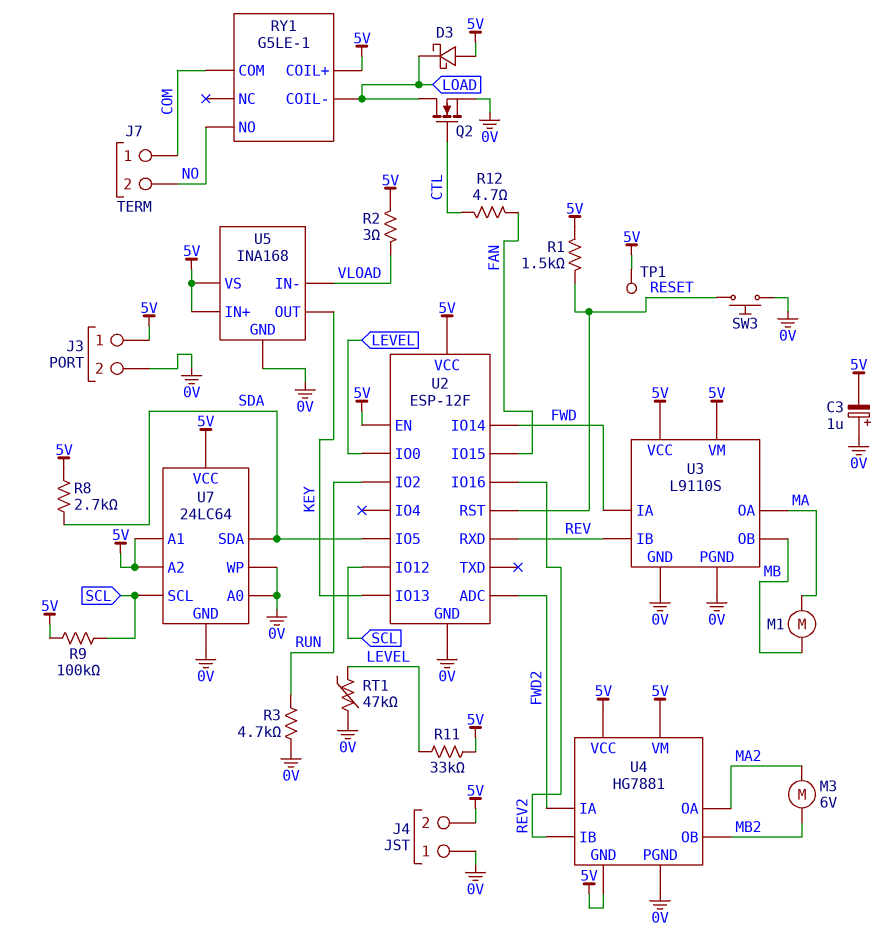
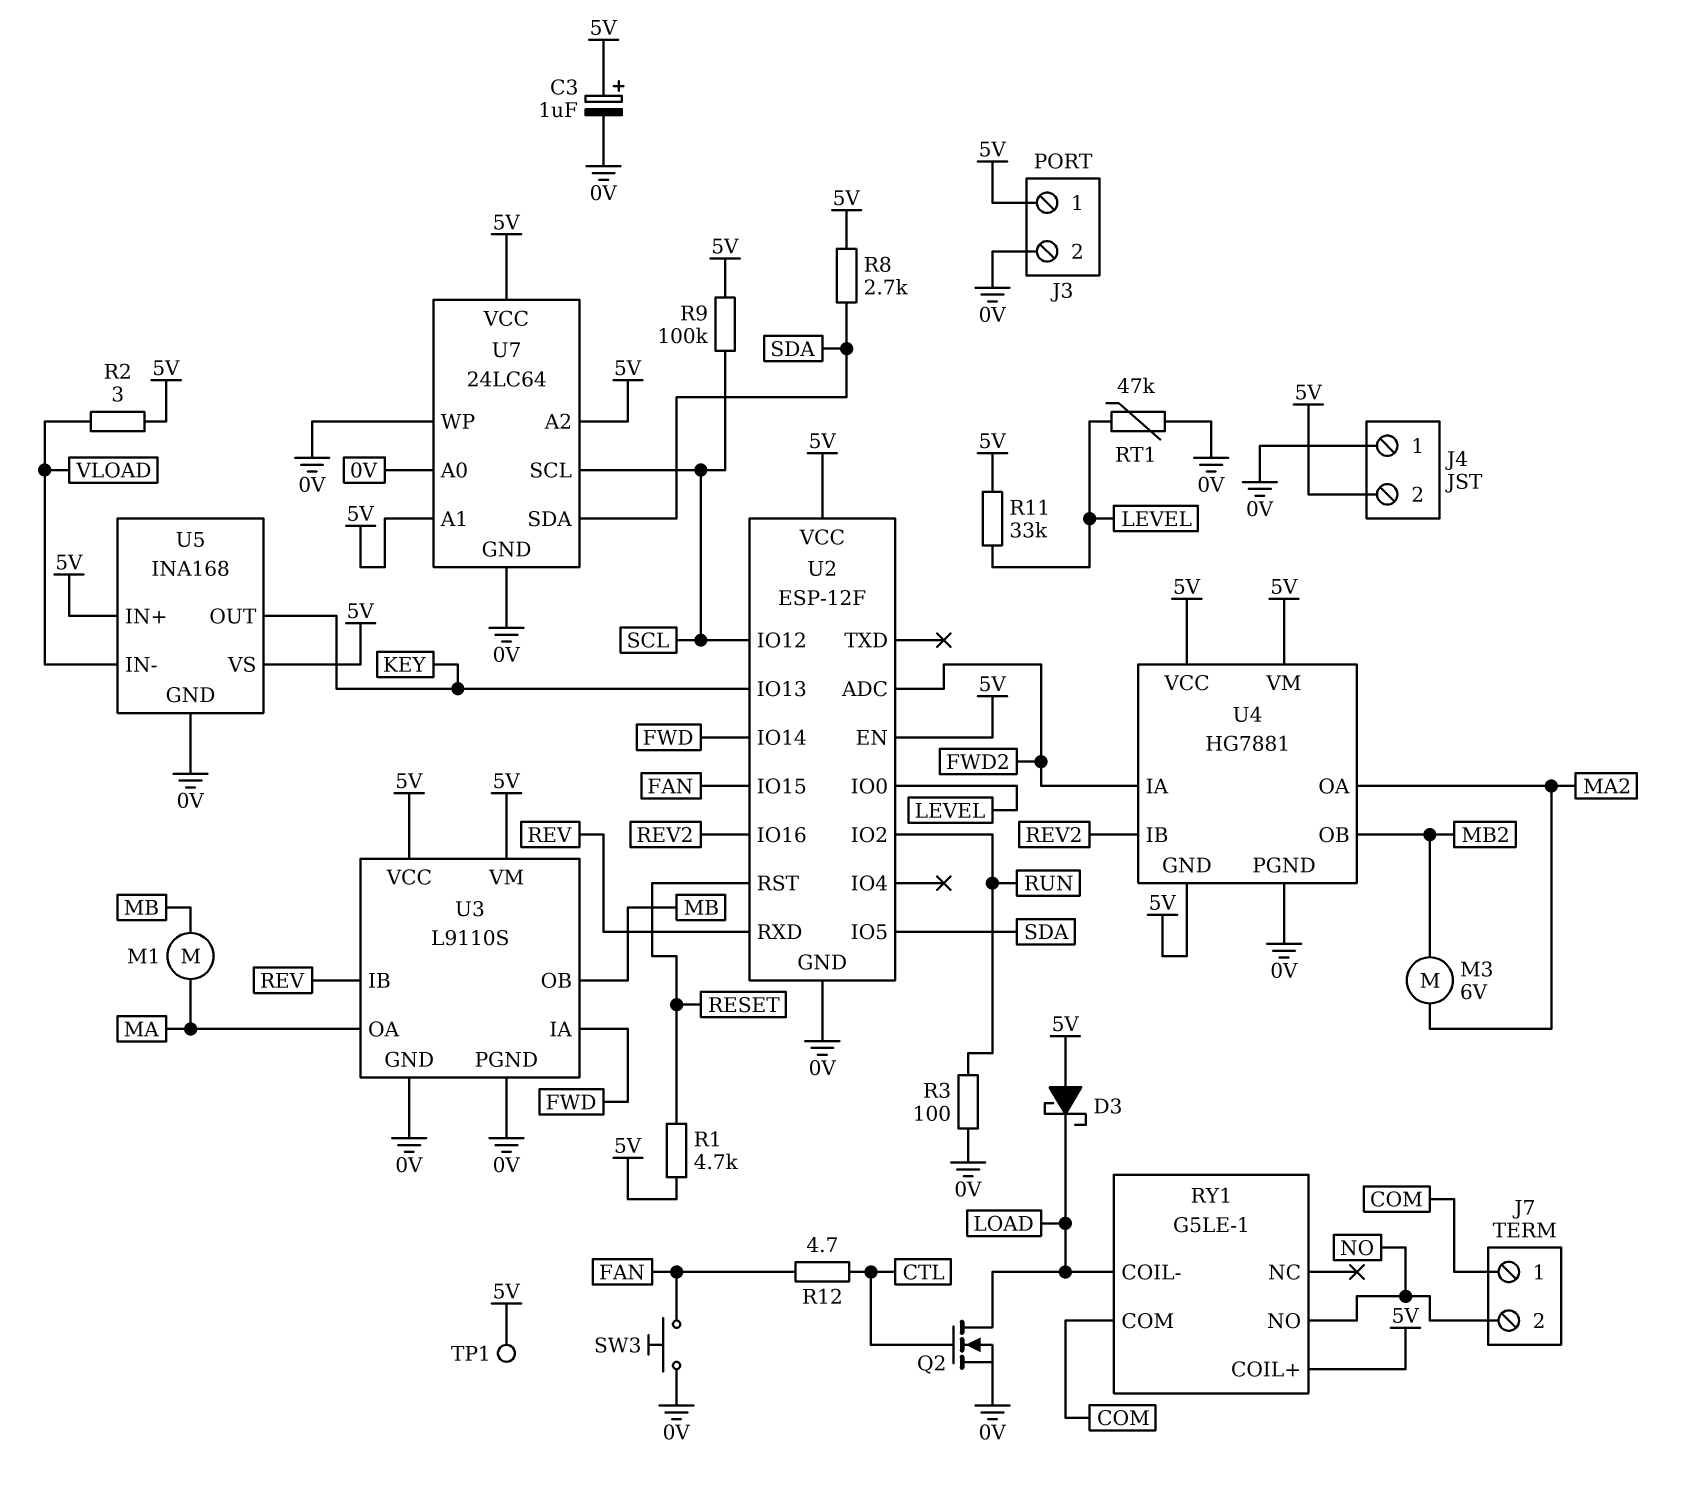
C3: 1uF (plus 0V, minus 5V) -> 1uF (plus 5V, minus 0V)
R1: 1.5k (5V, RESET) -> 4.7k (5V, RESET)
R3: 4.7k (0V, RUN) -> 100 (0V, RUN)
SW3: button (0V, RESET) -> button (0V, FAN)

